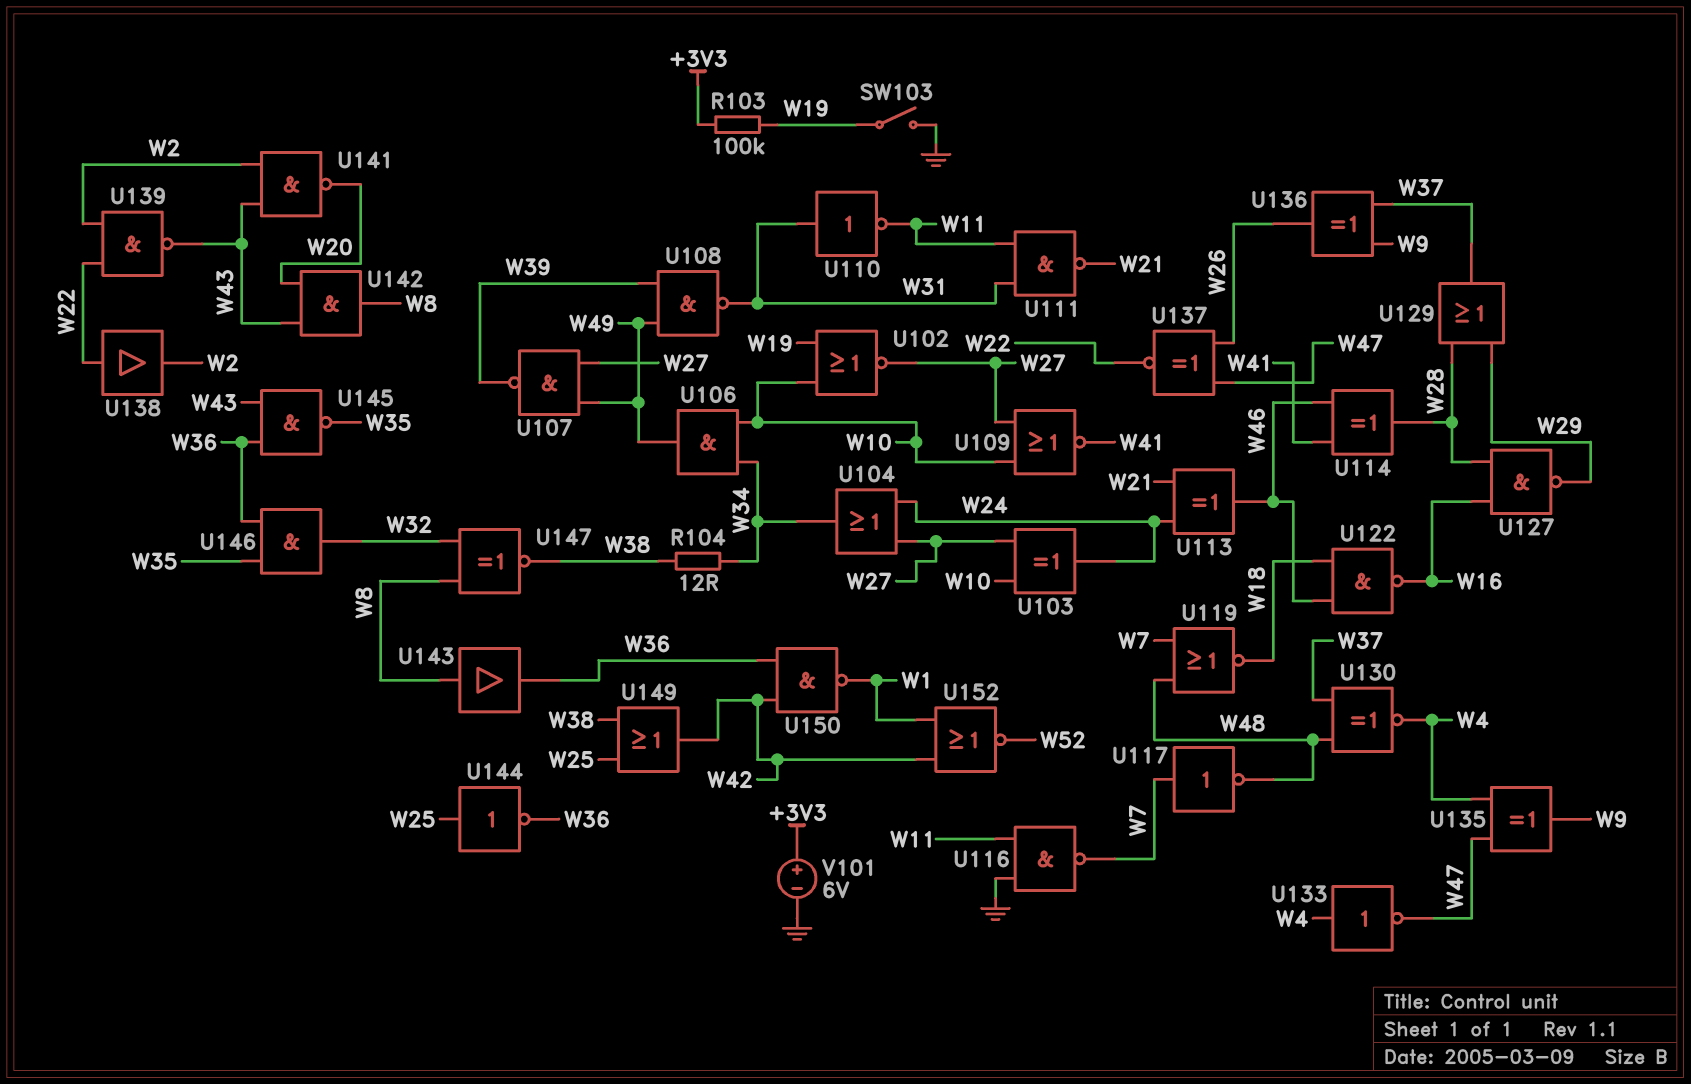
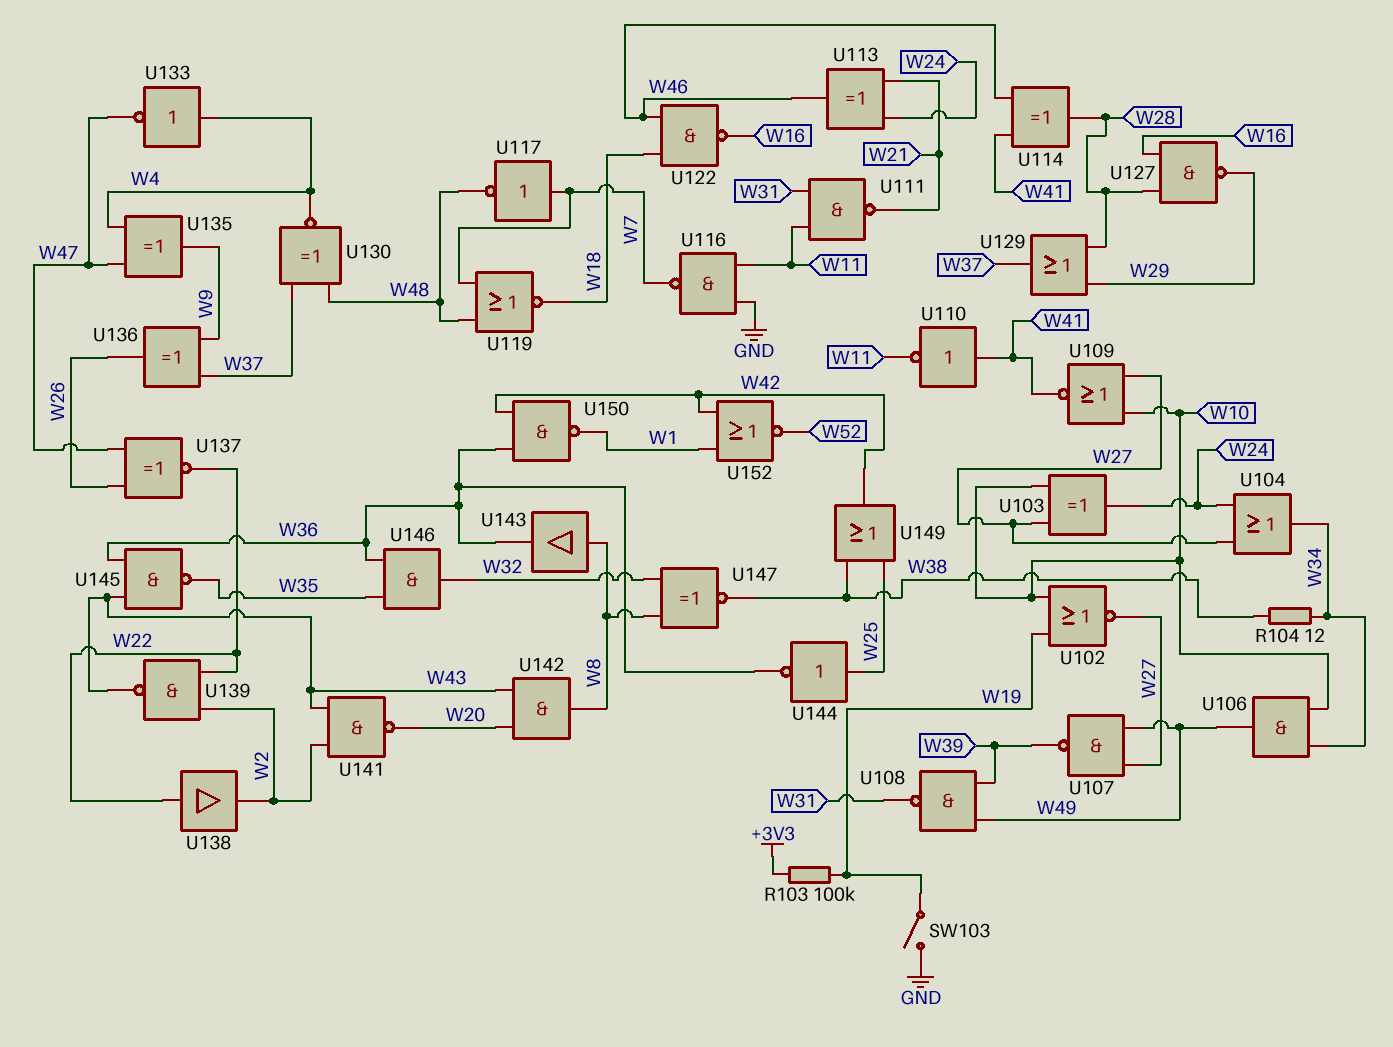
U110: NOT (in W31, out W11) -> NOT (in W41, out W11)
V101: 6V (plus +3V3, minus GND) -> none

